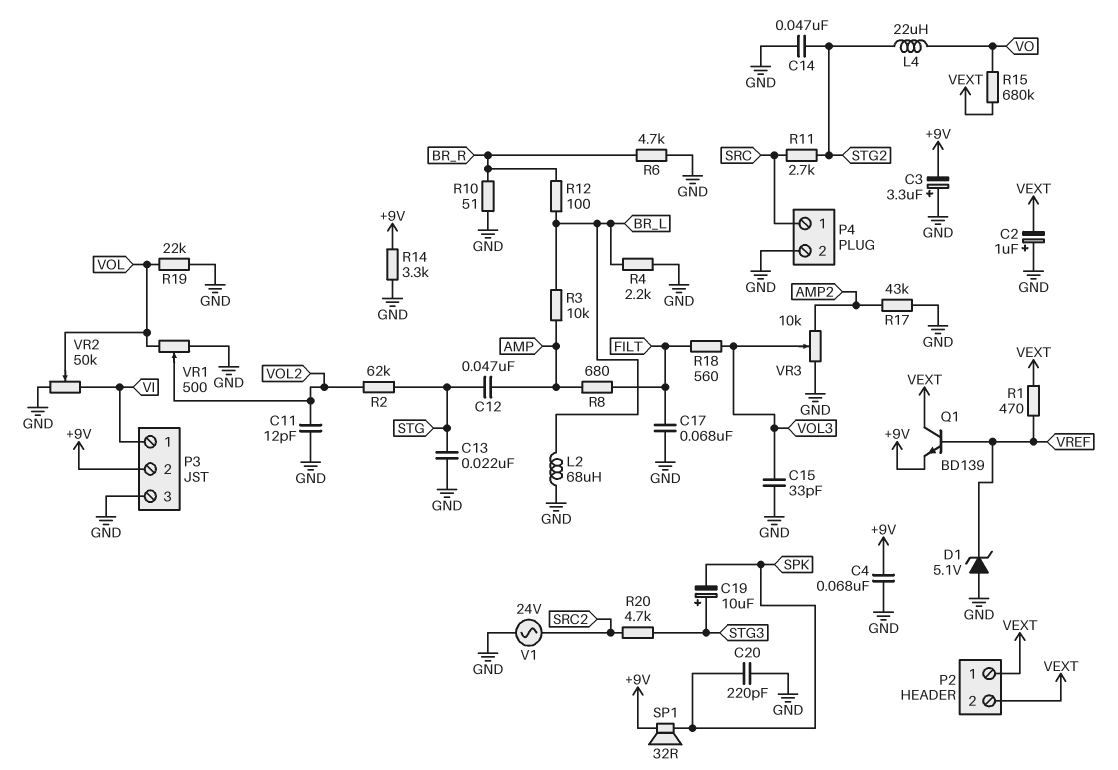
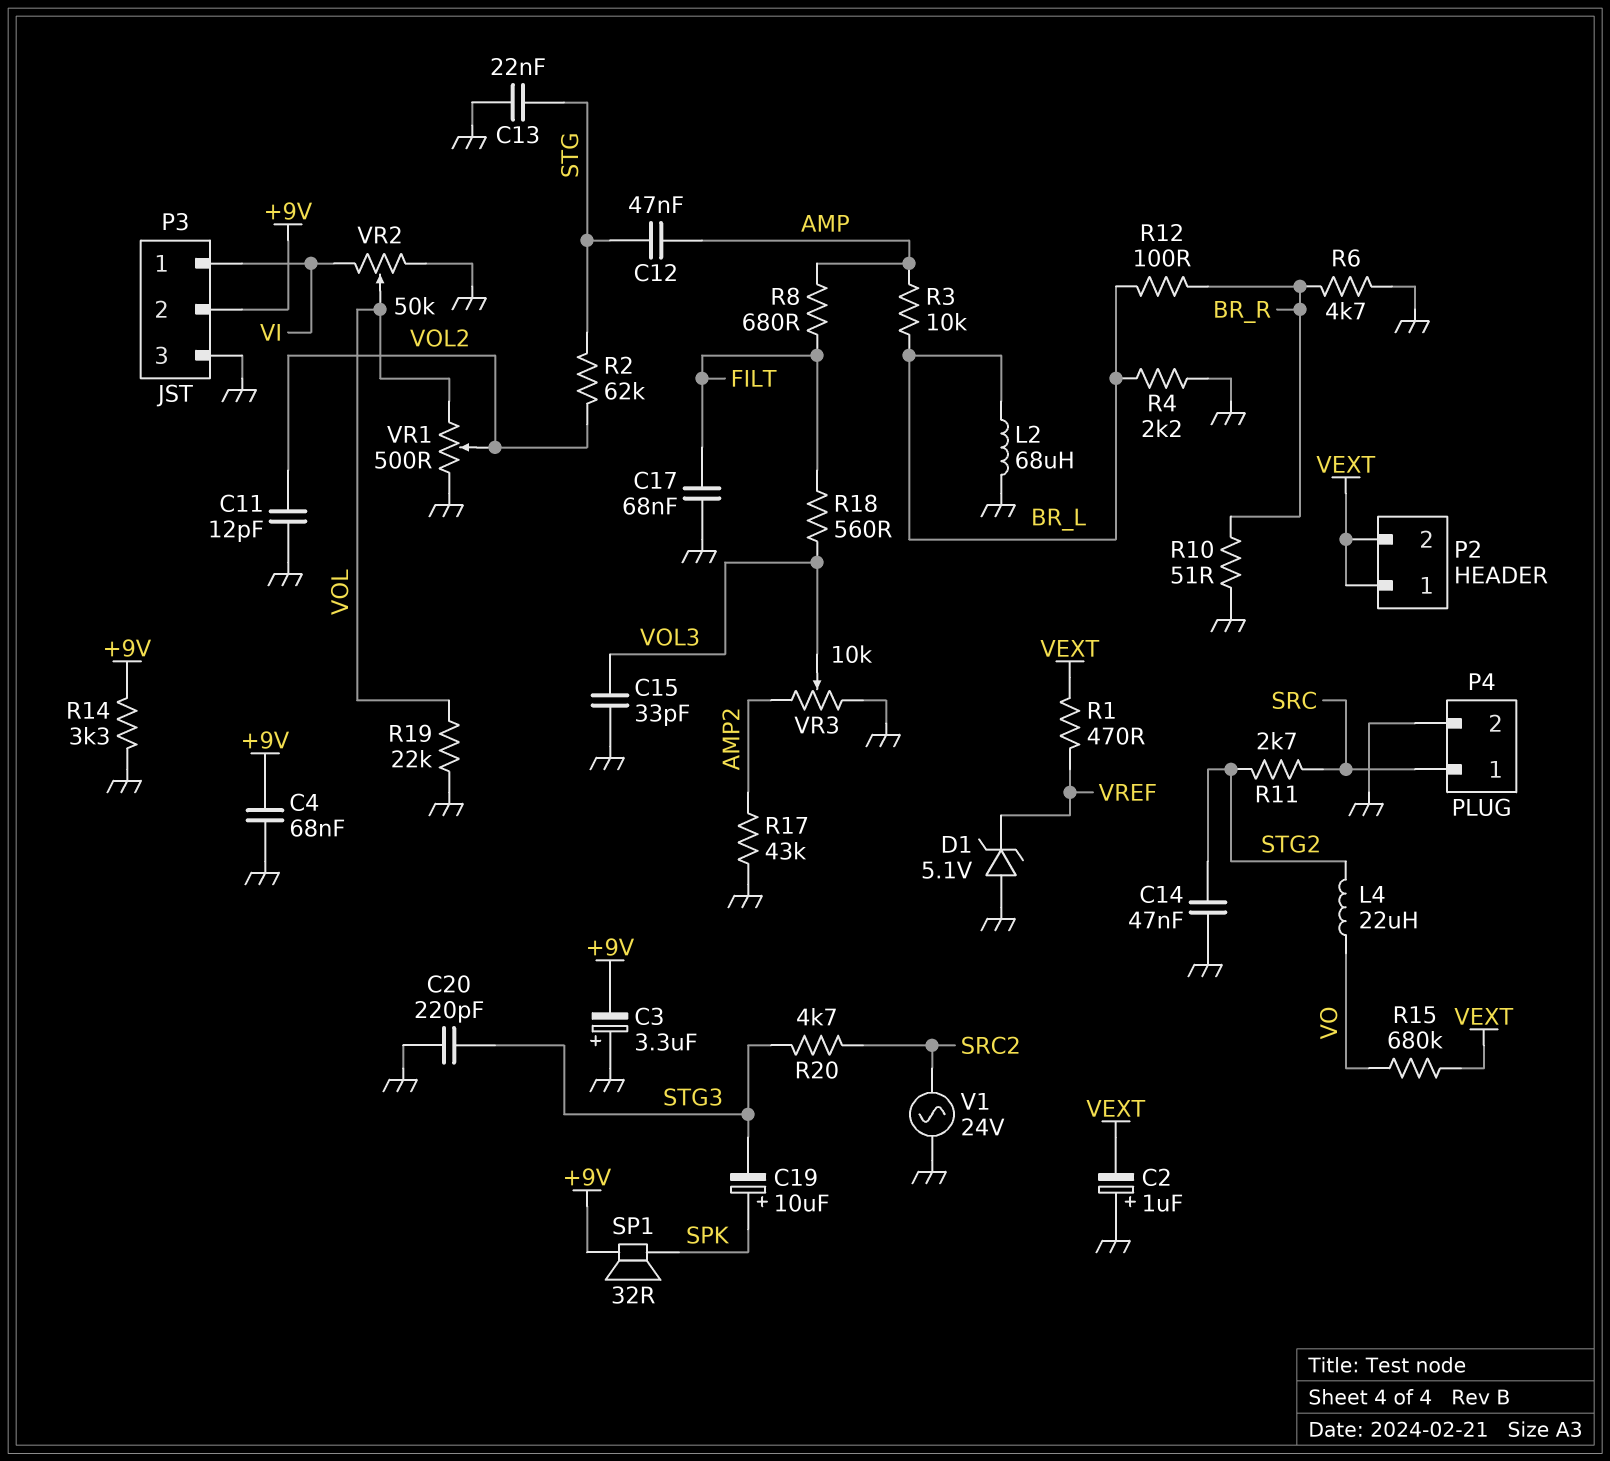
C19: 10uF (plus STG3, minus SPK) -> 10uF (plus SPK, minus STG3)
C20: 220pF (GND, SPK) -> 220pF (GND, STG3)
Q1: NPN BD139 (B VREF, C VEXT, E +9V) -> none

